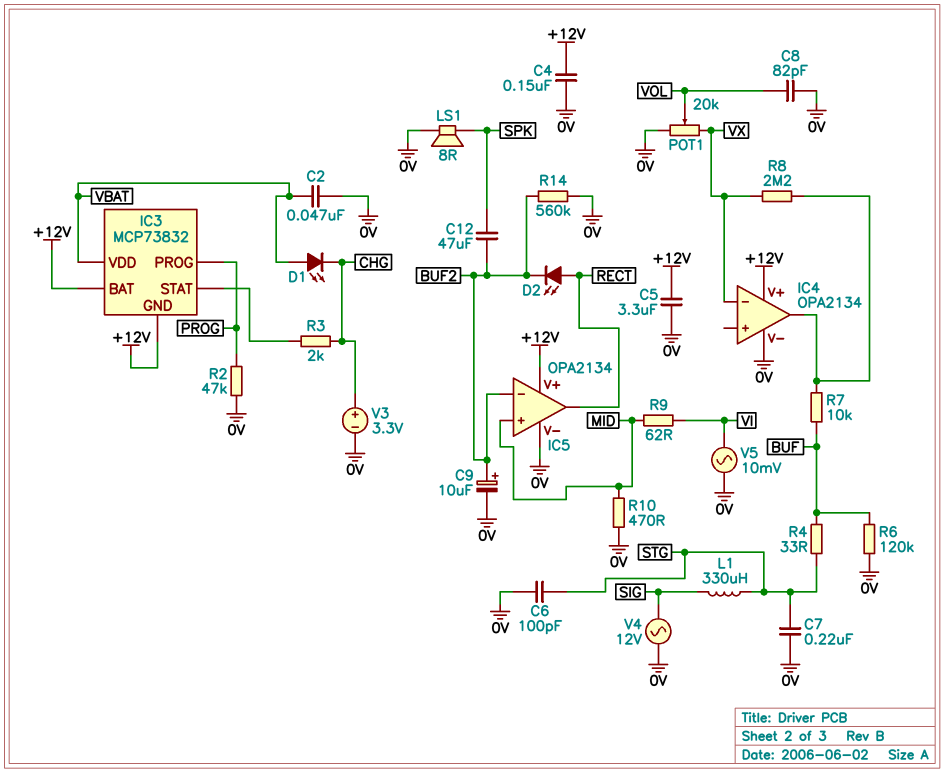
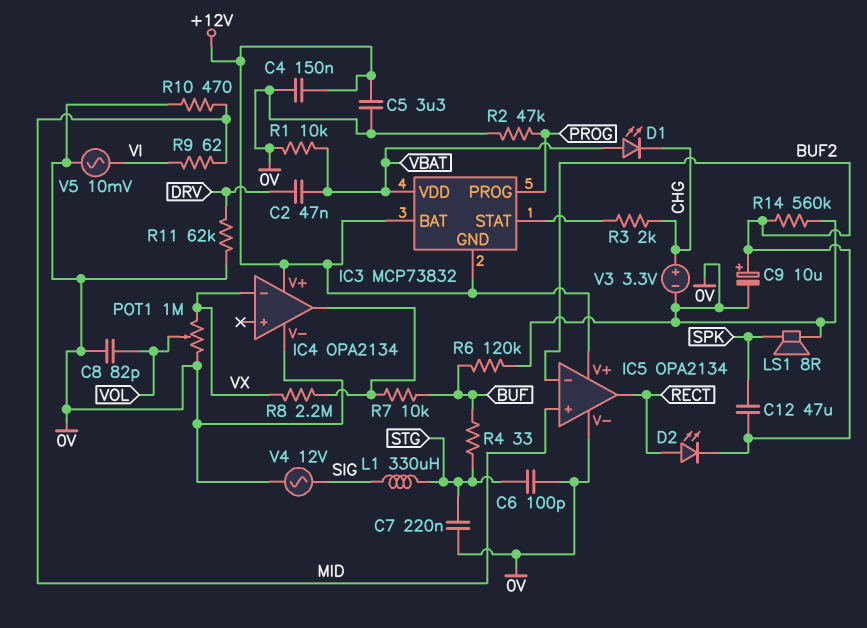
C2: 47nF (0V, VBAT) -> 47nF (DRV, VBAT)
POT1: 20k (0V, VX, wiper VOL) -> 1M (0V, VX, wiper VOL)
R1: none -> 10k (0V, VBAT)
R11: none -> 62k (0V, DRV)

